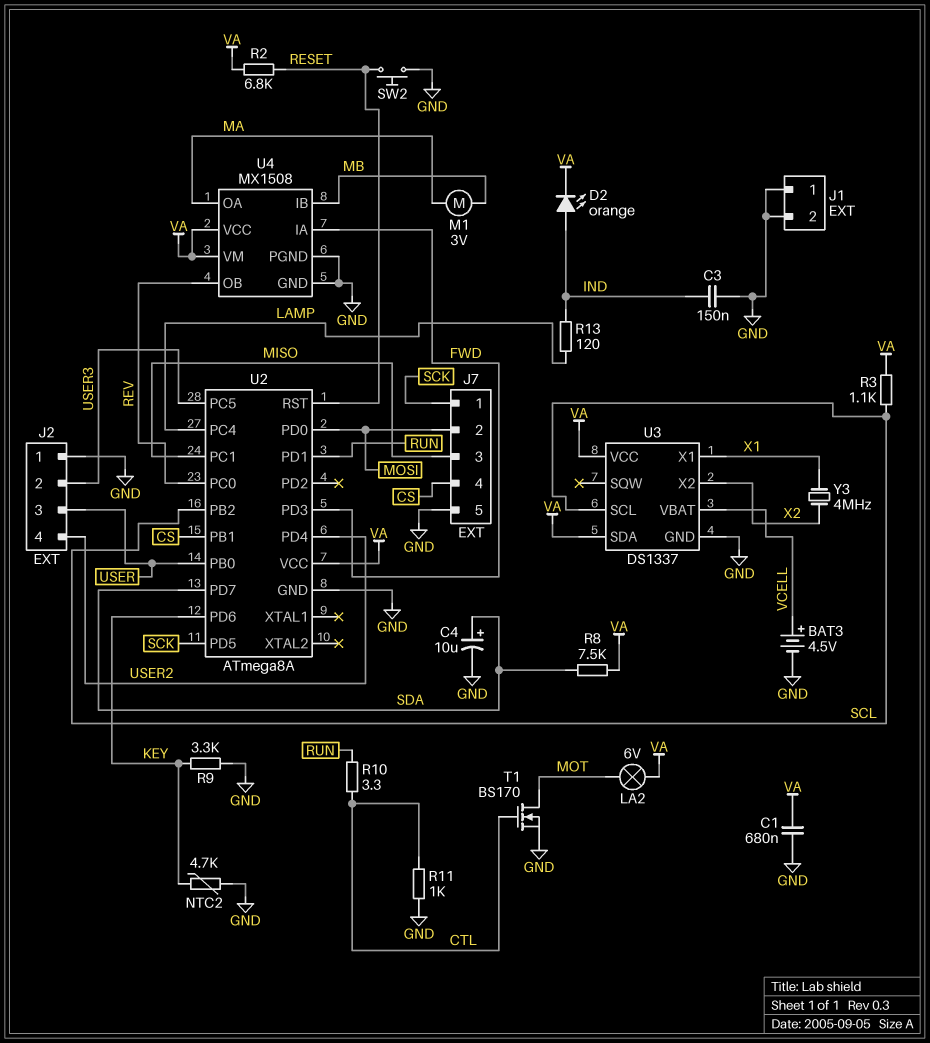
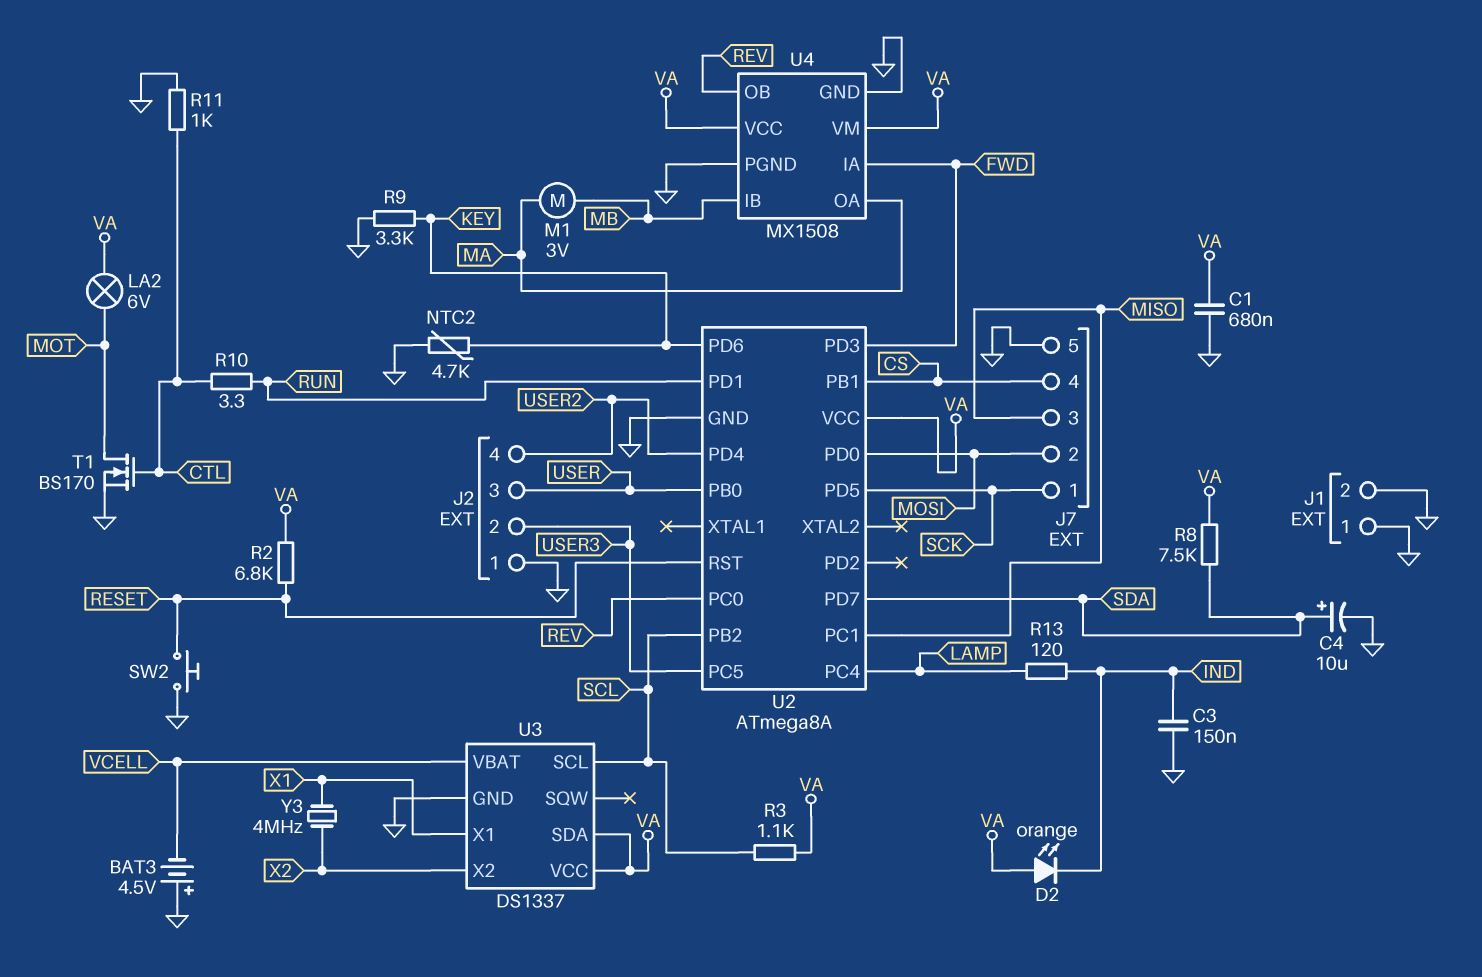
BAT3: 4.5V (plus VCELL, minus GND) -> 4.5V (plus GND, minus VCELL)
D2: LED orange (A IND, K VA) -> LED orange (A VA, K IND)

